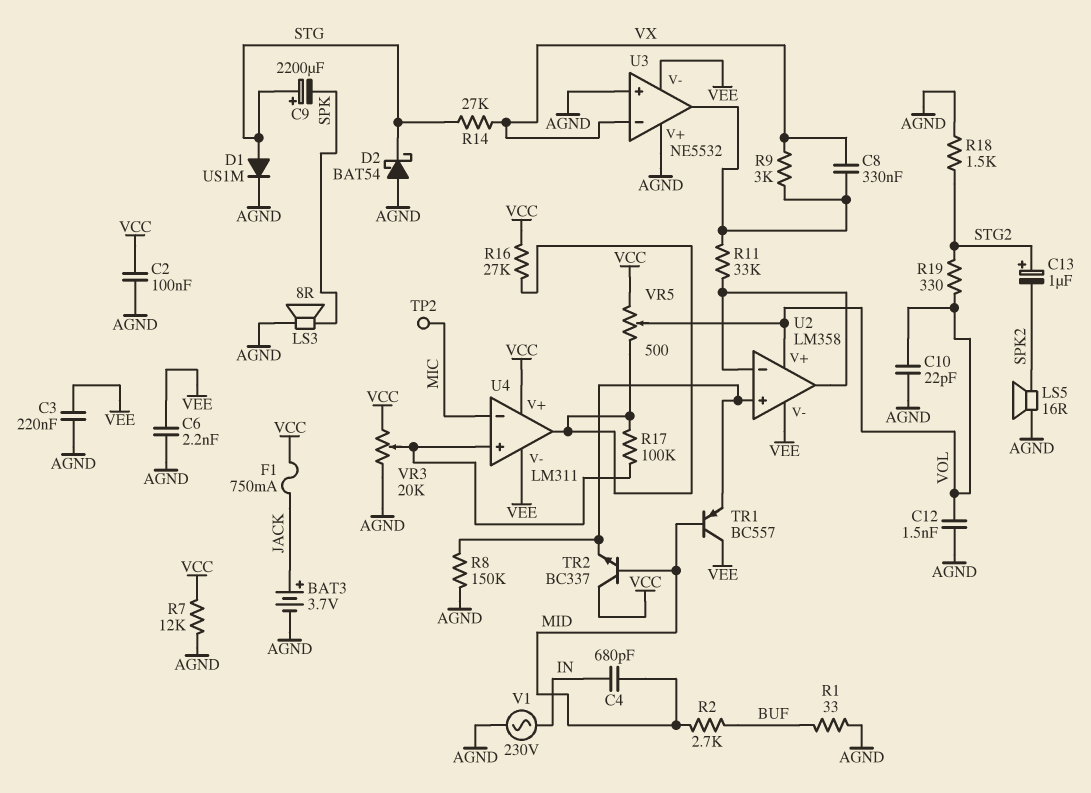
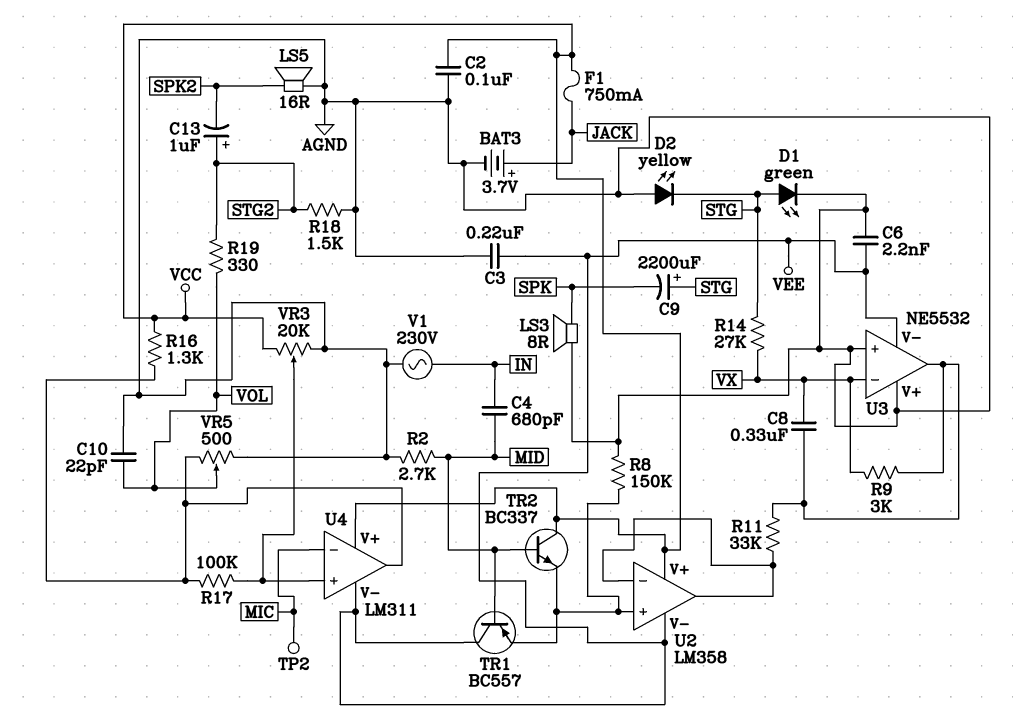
C12: 1.5nF (AGND, VOL) -> none
D1: diode US1M (A STG, K AGND) -> LED green (A STG, K AGND)
D2: schottky BAT54 (A AGND, K STG) -> LED yellow (A AGND, K STG)
R1: 33 (AGND, BUF) -> none
R2: 2.7k (BUF, MID) -> 2.7k (AGND, MID)
R7: 12k (AGND, VCC) -> none
R16: 27k (U4/out, VCC) -> 1.3k (U4/out, VCC)
U2 pin V+: VOL -> VCC
VR5: 500 (U4/out, VCC, wiper VOL) -> 500 (AGND, U4/out, wiper VOL)

